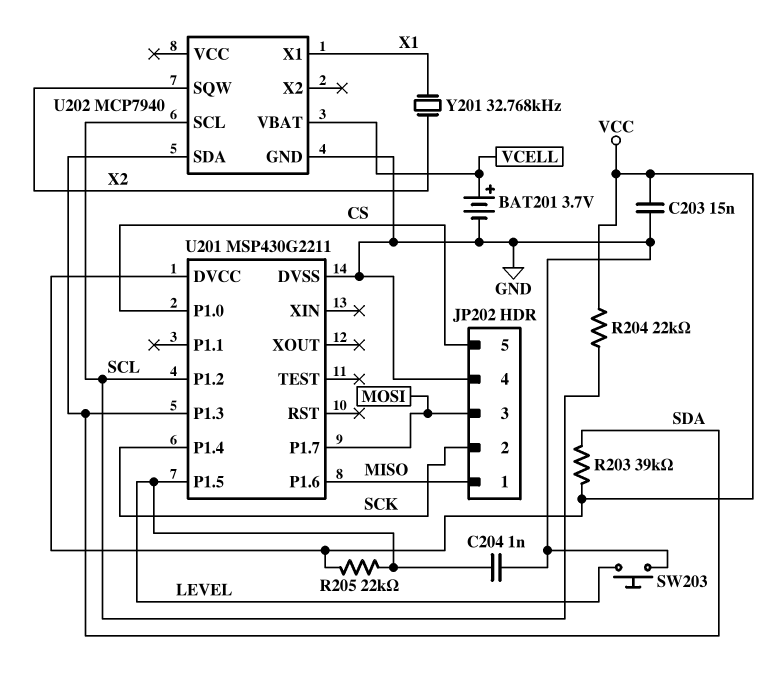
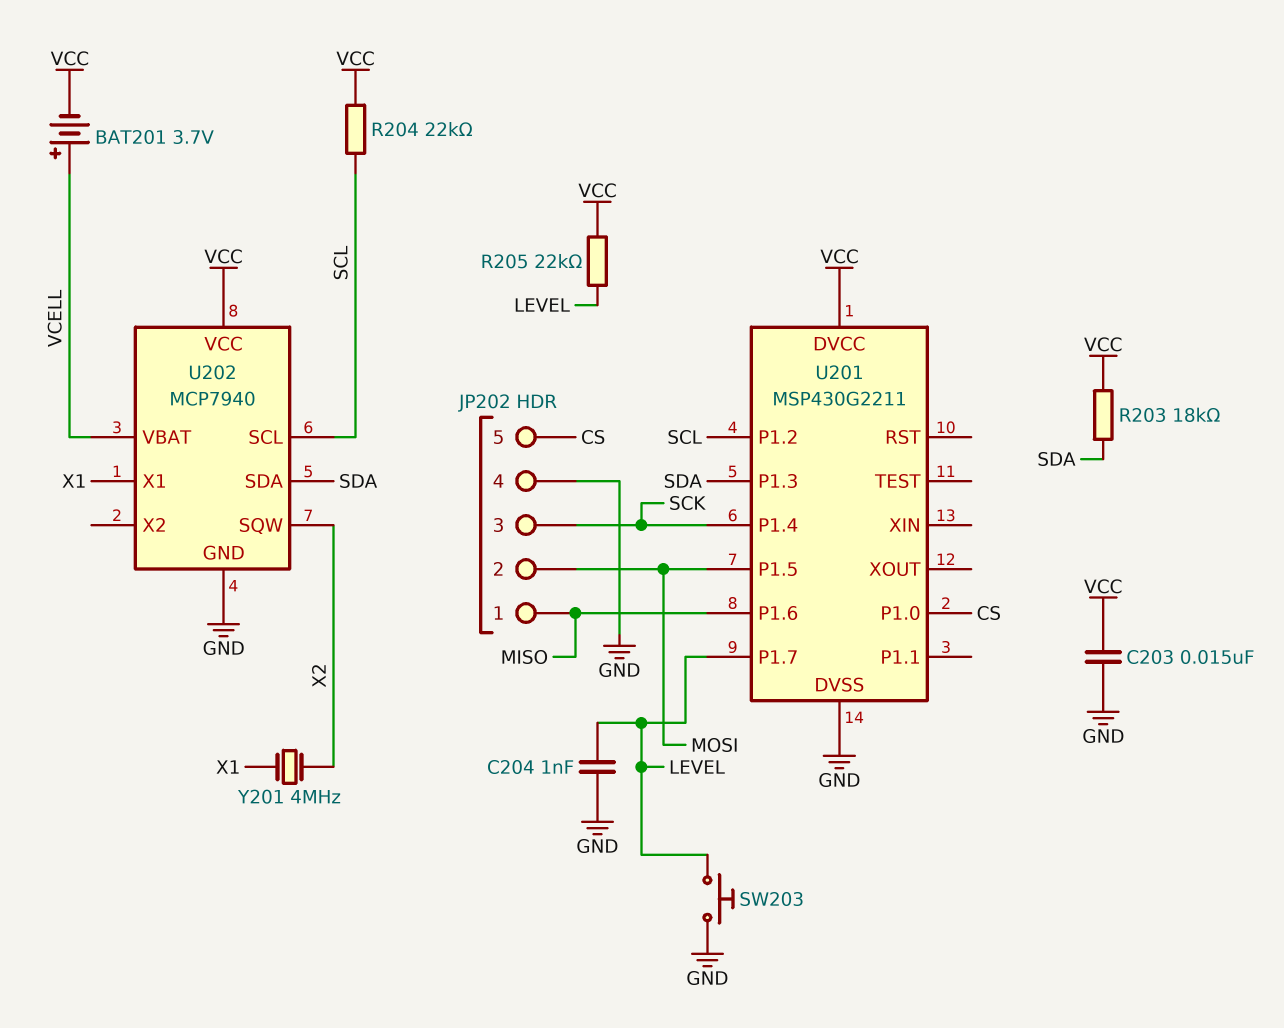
BAT201: 3.7V (plus VCELL, minus GND) -> 3.7V (plus VCELL, minus VCC)
JP202 pin 2: SCK -> MOSI
JP202 pin 3: MOSI -> SCK
R203: 39k (SDA, VCC) -> 18k (SDA, VCC)
U201 pin P1.5: LEVEL -> MOSI
U201 pin P1.7: MOSI -> LEVEL
U202 pin VCC: none -> VCC
Y201: 32.768kHz (X1, X2) -> 4MHz (X1, X2)

